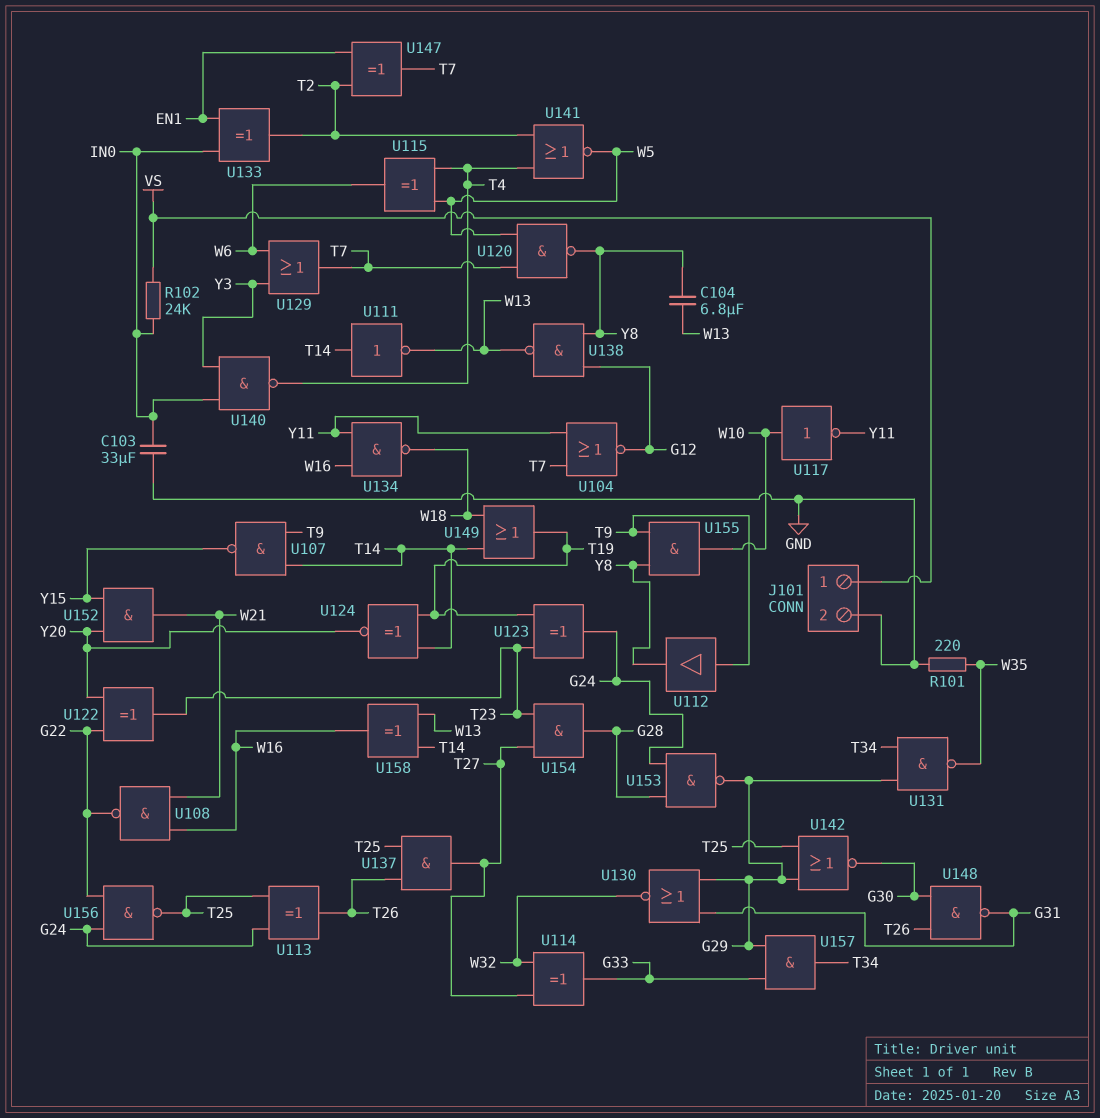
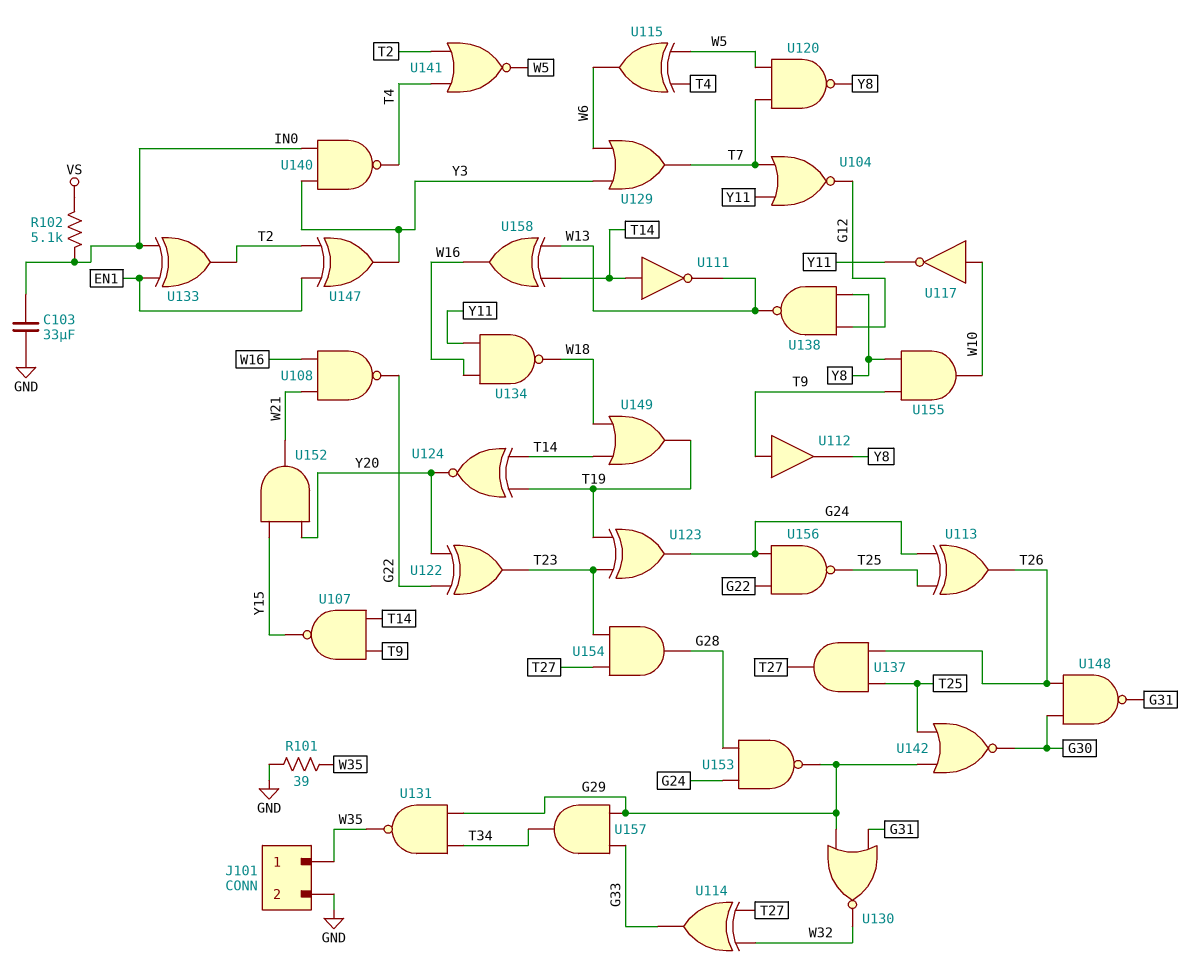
C104: 6.8uF (W13, Y8) -> none
J101 pin 1: VS -> W35
R101: 220 (GND, W35) -> 39 (GND, W35)
R102: 24k (IN0, VS) -> 5.1k (IN0, VS)
U147: XOR (in EN1, in T2, out T7) -> XOR (in EN1, in T2, out Y3)

